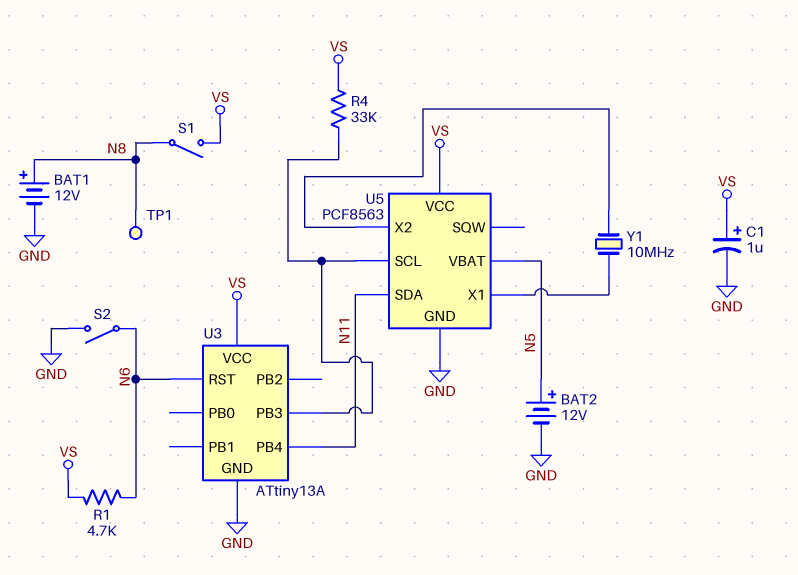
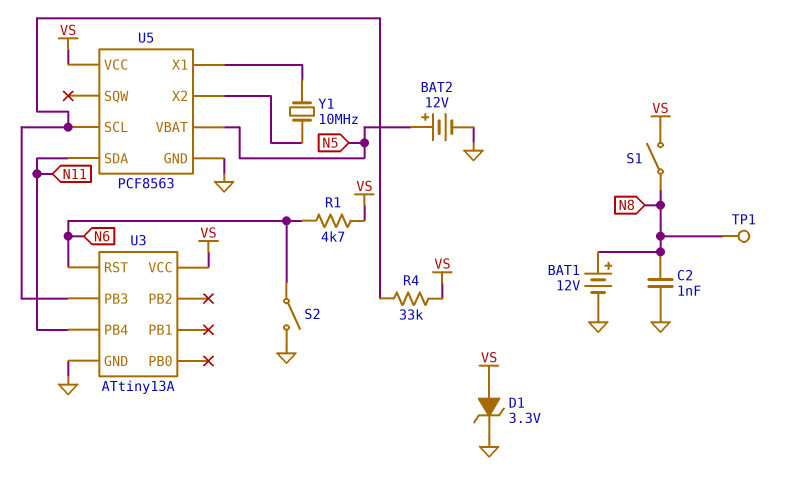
C1: 1uF (plus VS, minus GND) -> none
C2: none -> 1nF (GND, N8)
D1: none -> zener 3.3V (A VS, K GND)

